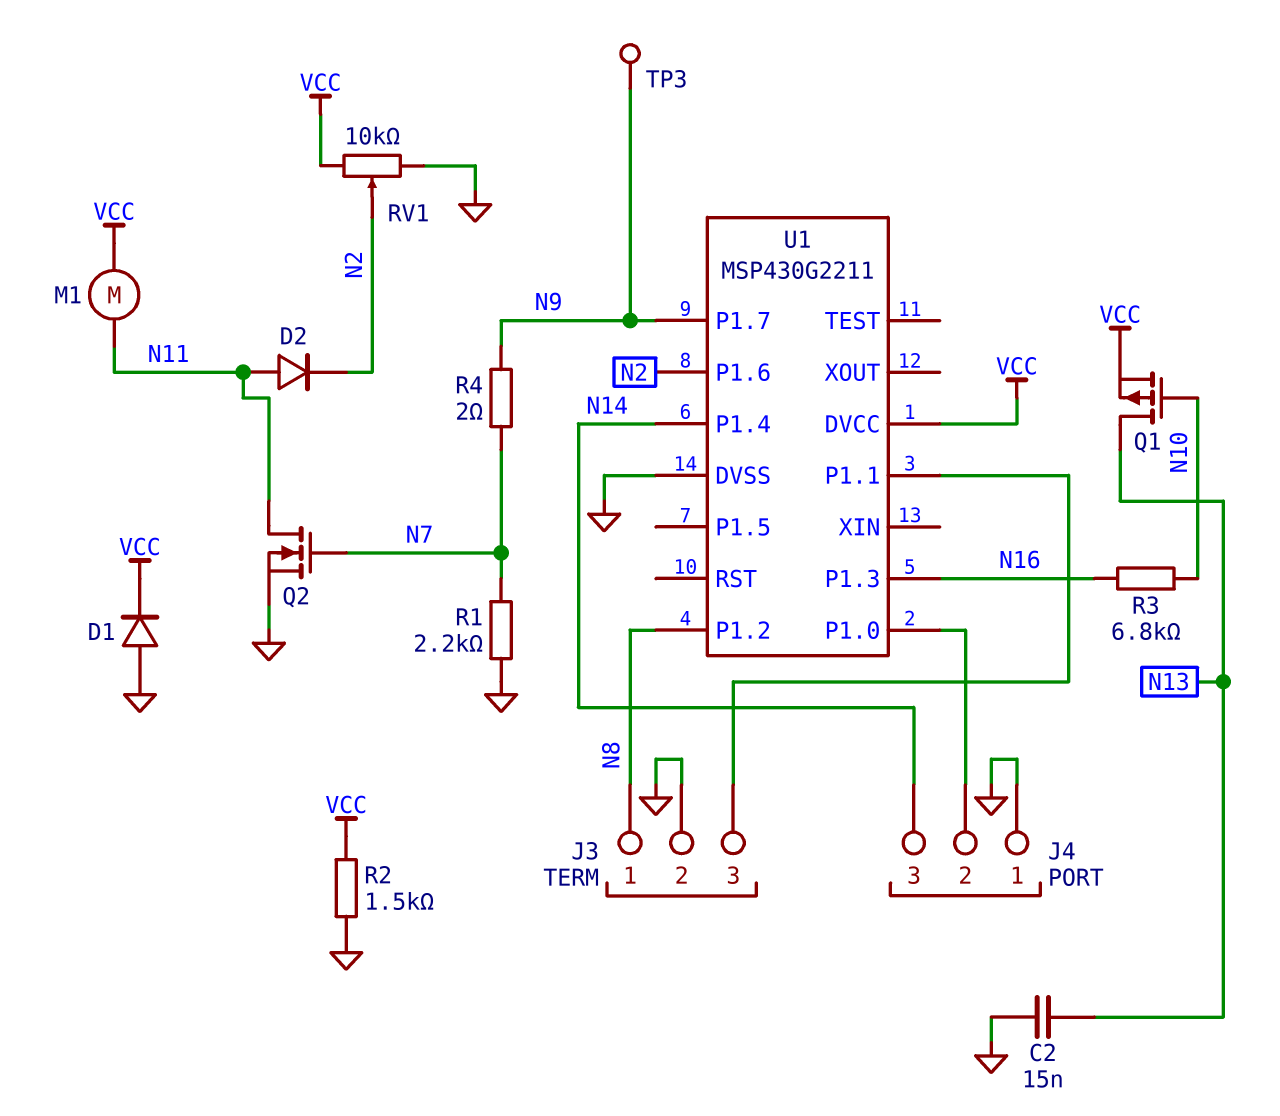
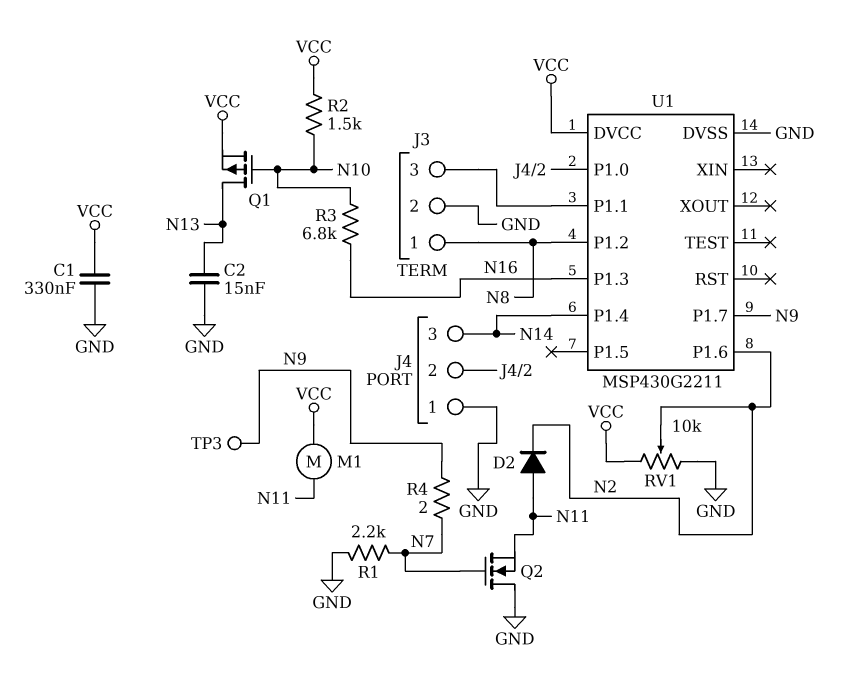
C1: none -> 330nF (GND, VCC)
D1: diode (A GND, K VCC) -> none
Q2: NMOS (G N7, D N11, S GND) -> NMOS (G N7, D GND, S N11)
R2: 1.5k (GND, VCC) -> 1.5k (N10, VCC)

